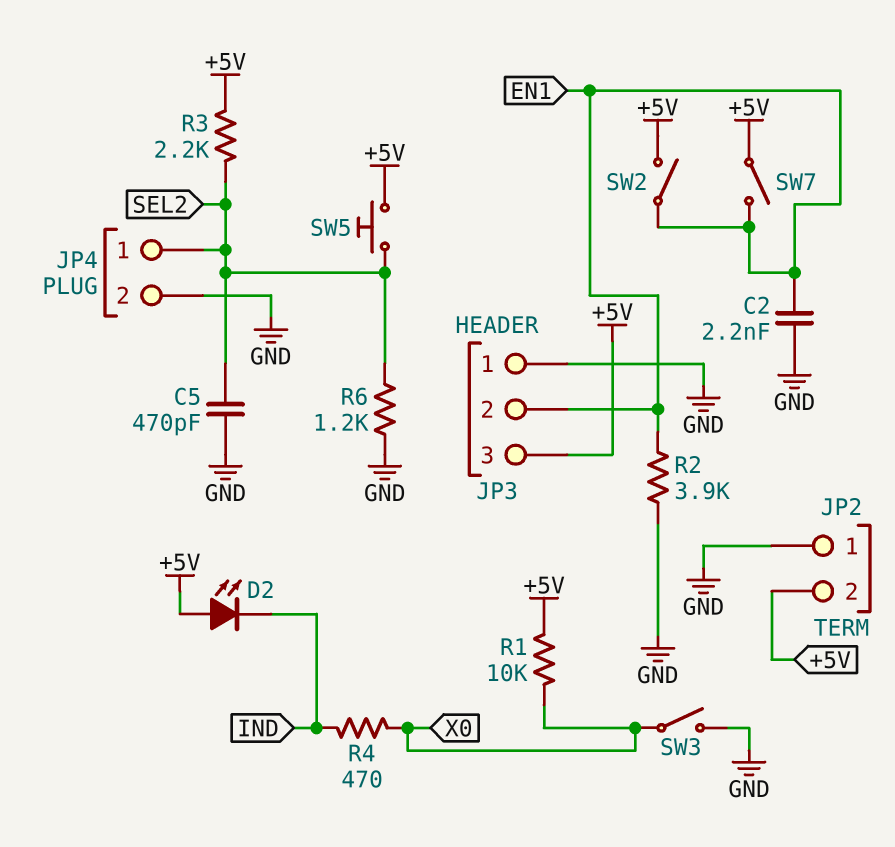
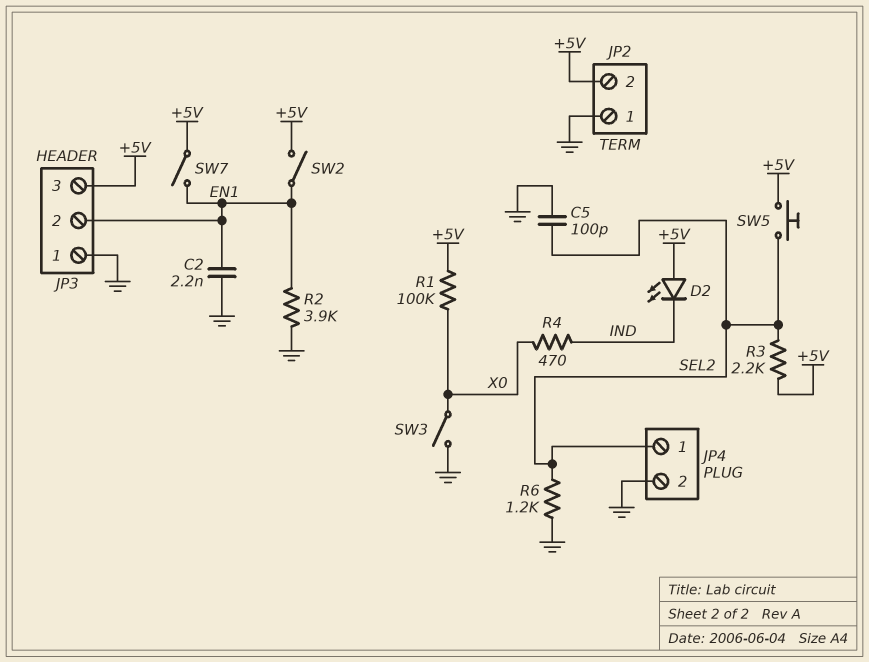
C5: 470pF (GND, SEL2) -> 100pF (GND, SEL2)
R1: 10k (+5V, X0) -> 100k (+5V, X0)

